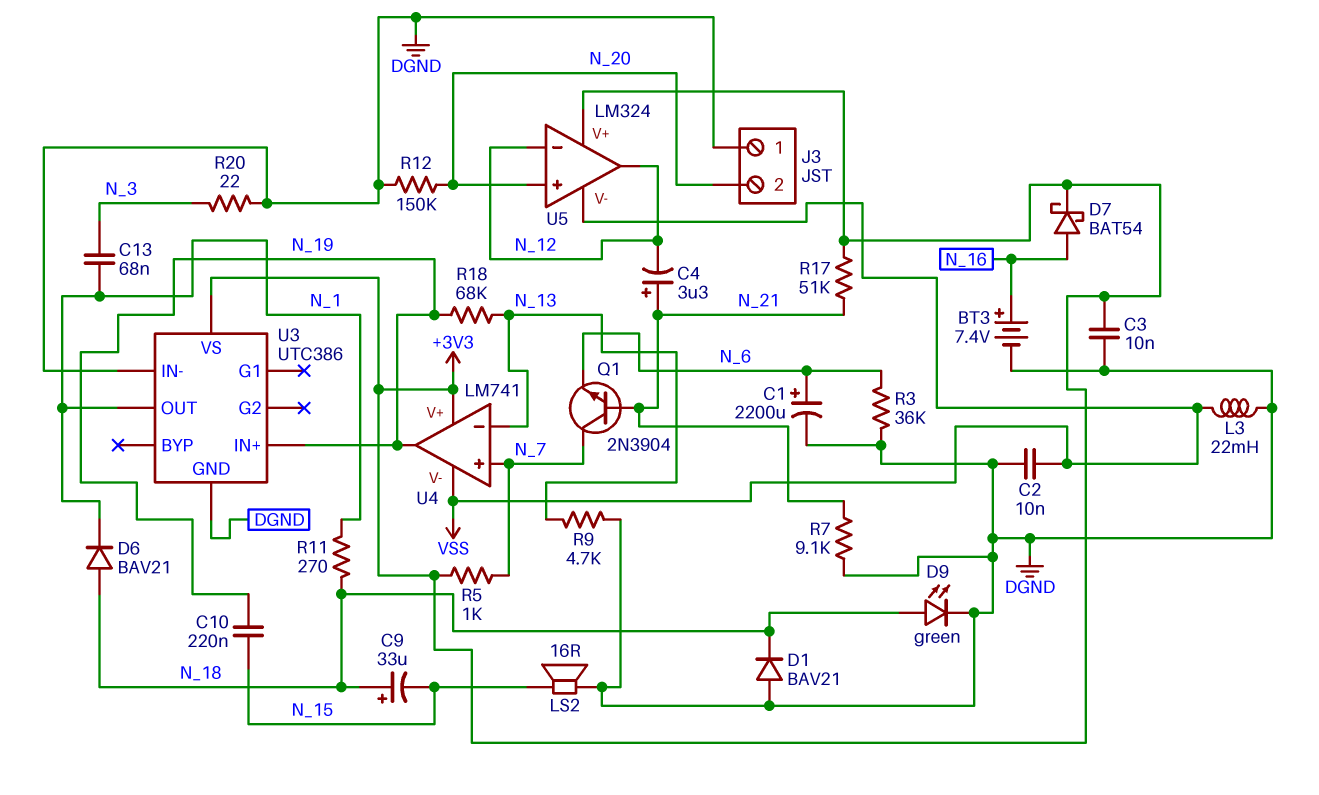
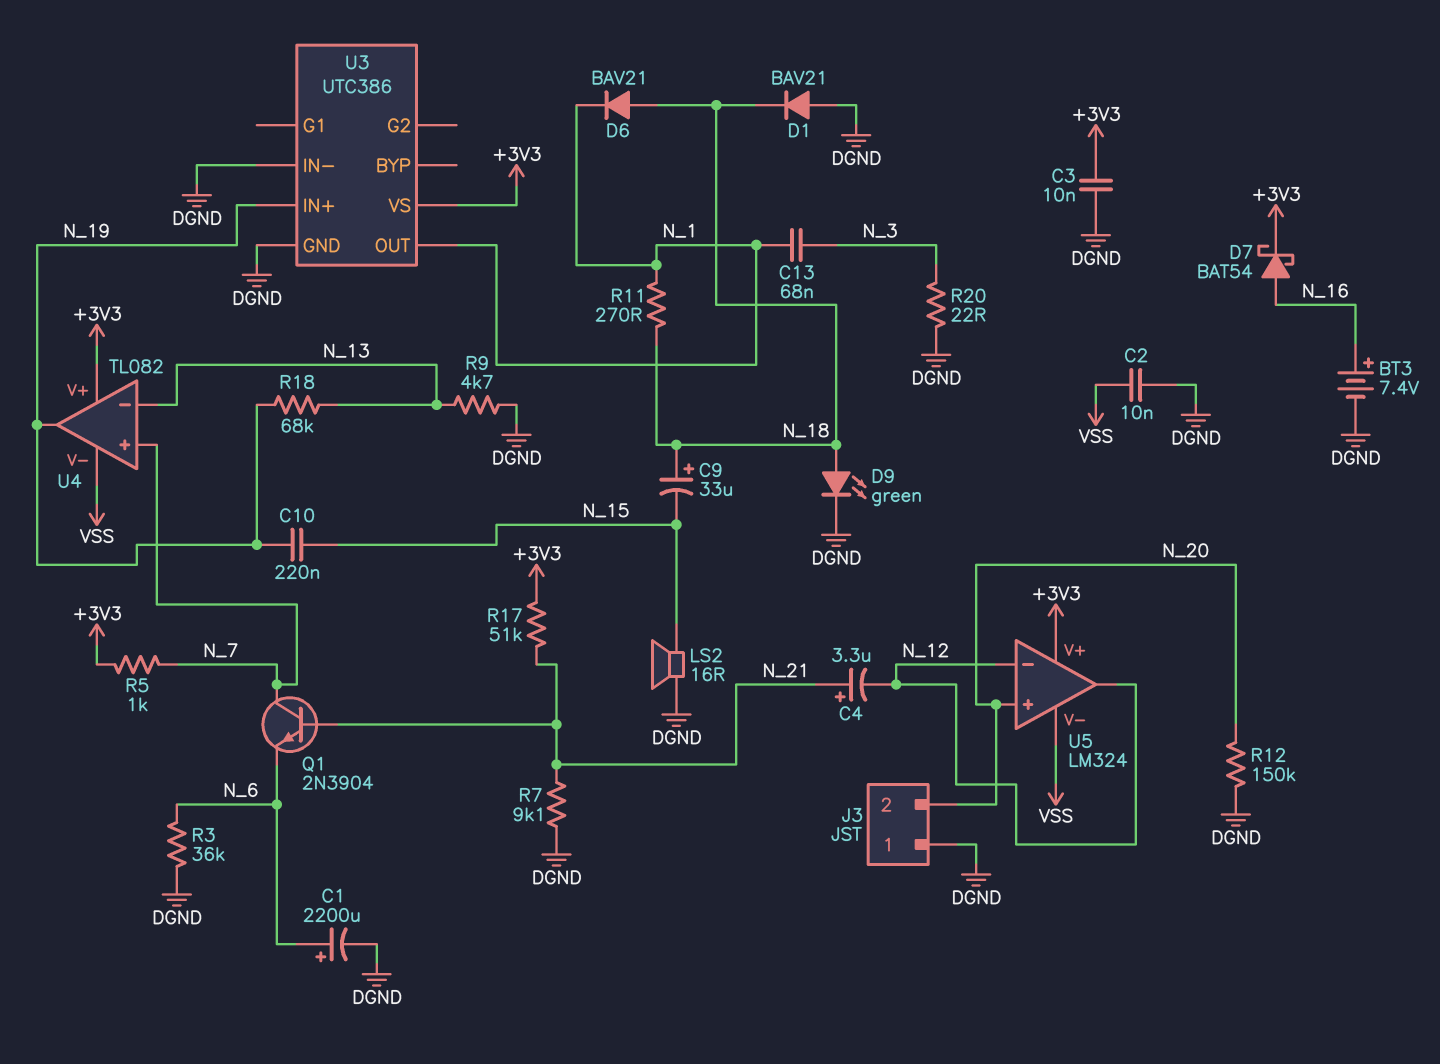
L3: 22mH (DGND, VSS) -> none
U4: LM741 -> TL082

